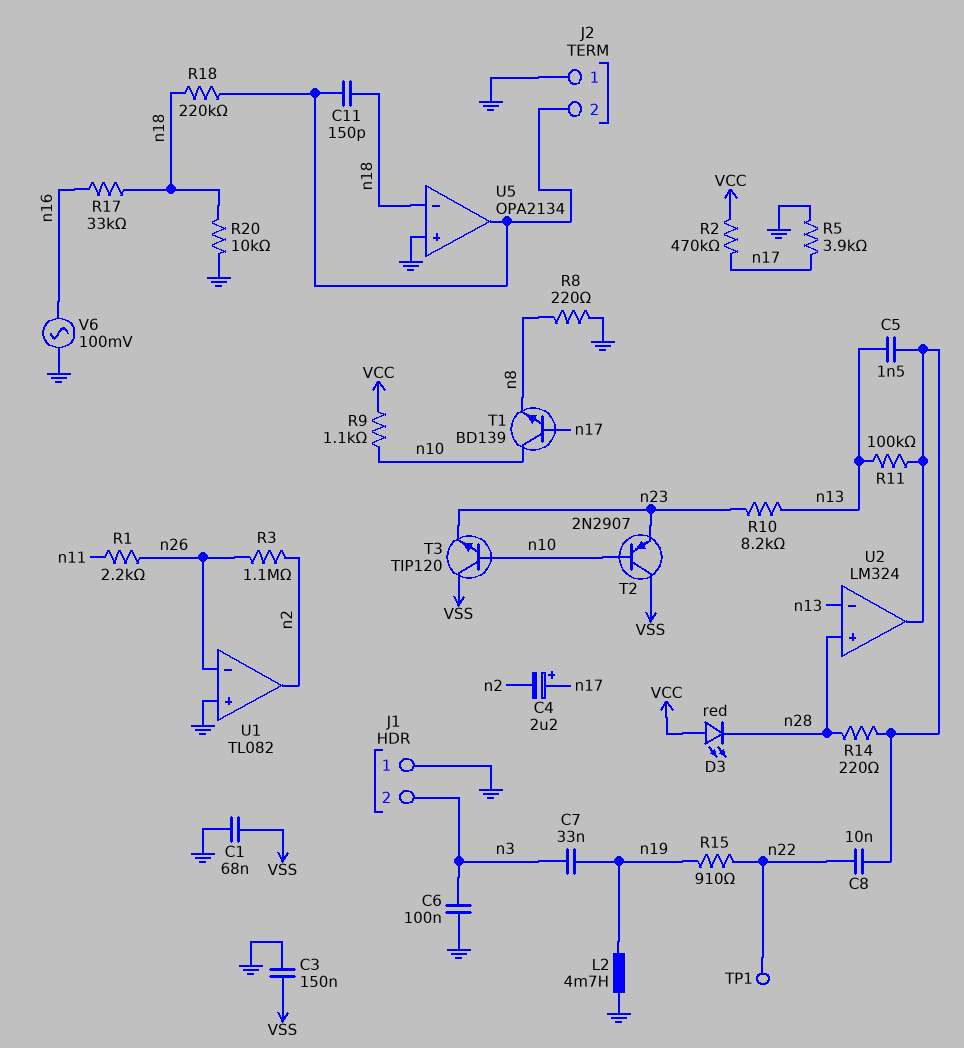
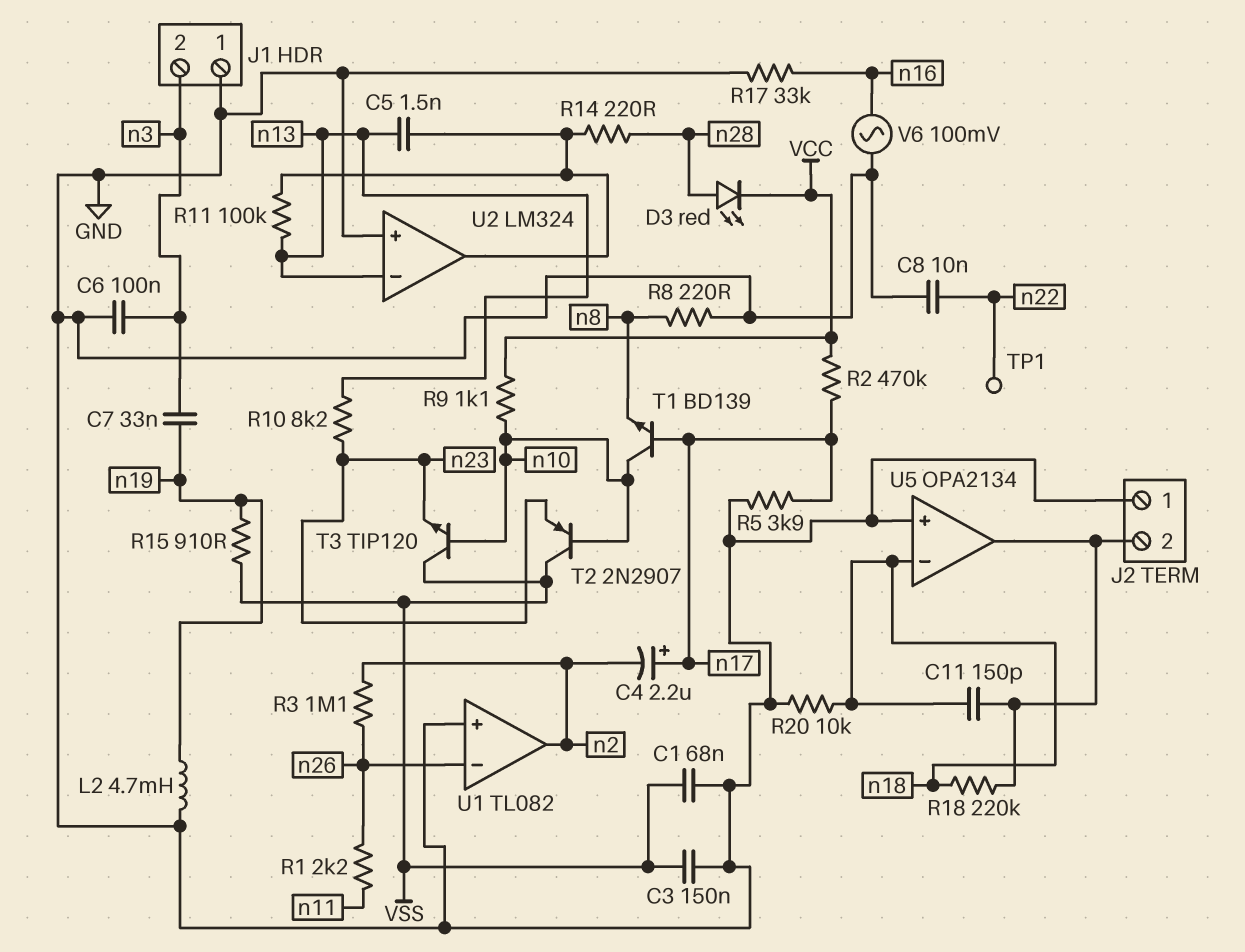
C8: 10nF (U2/out, n22) -> 10nF (GND, n22)
D3: LED red (A VCC, K n28) -> LED red (A n28, K VCC)
R15: 910 (n19, n22) -> 910 (VSS, n19)
R17: 33k (n16, n18) -> 33k (GND, n16)
U2 pin in+: n28 -> GND

